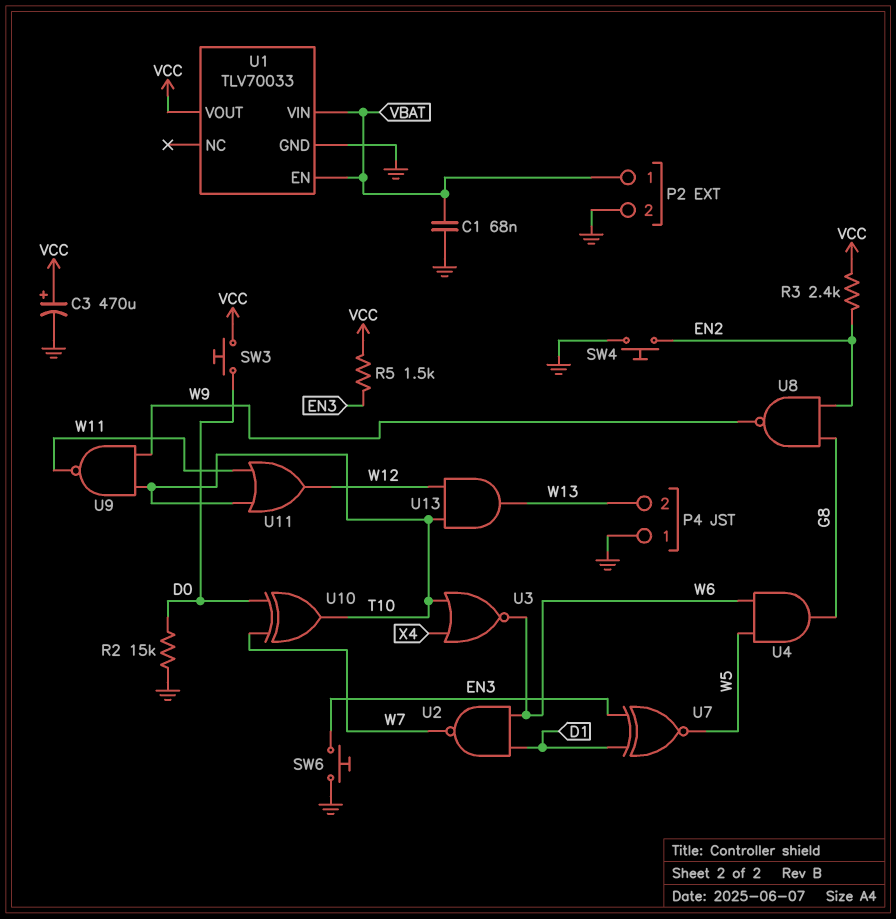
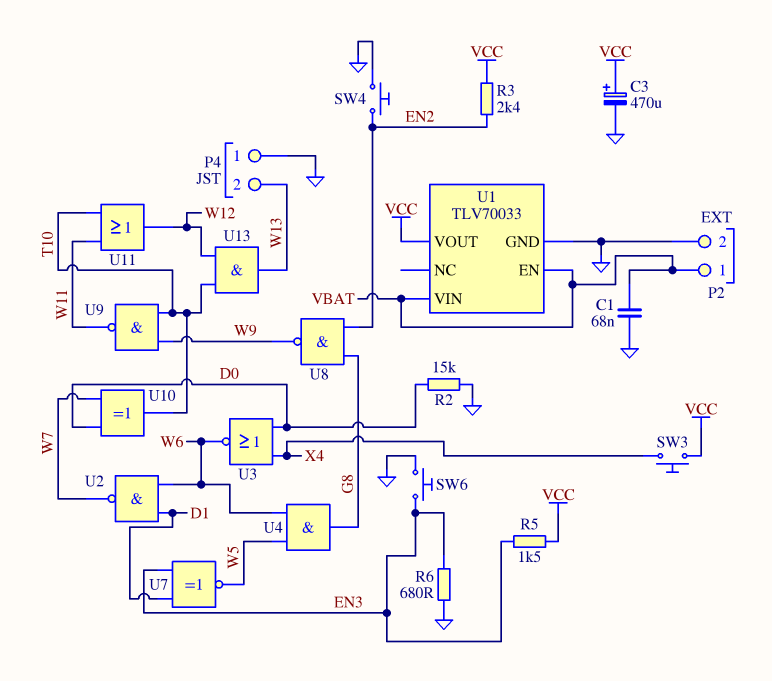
R6: none -> 680 (EN3, GND)
SW3: button (D0, VCC) -> button (VCC, X4)
U3: NOR (in T10, in X4, out W6) -> NOR (in D0, in X4, out W6)

